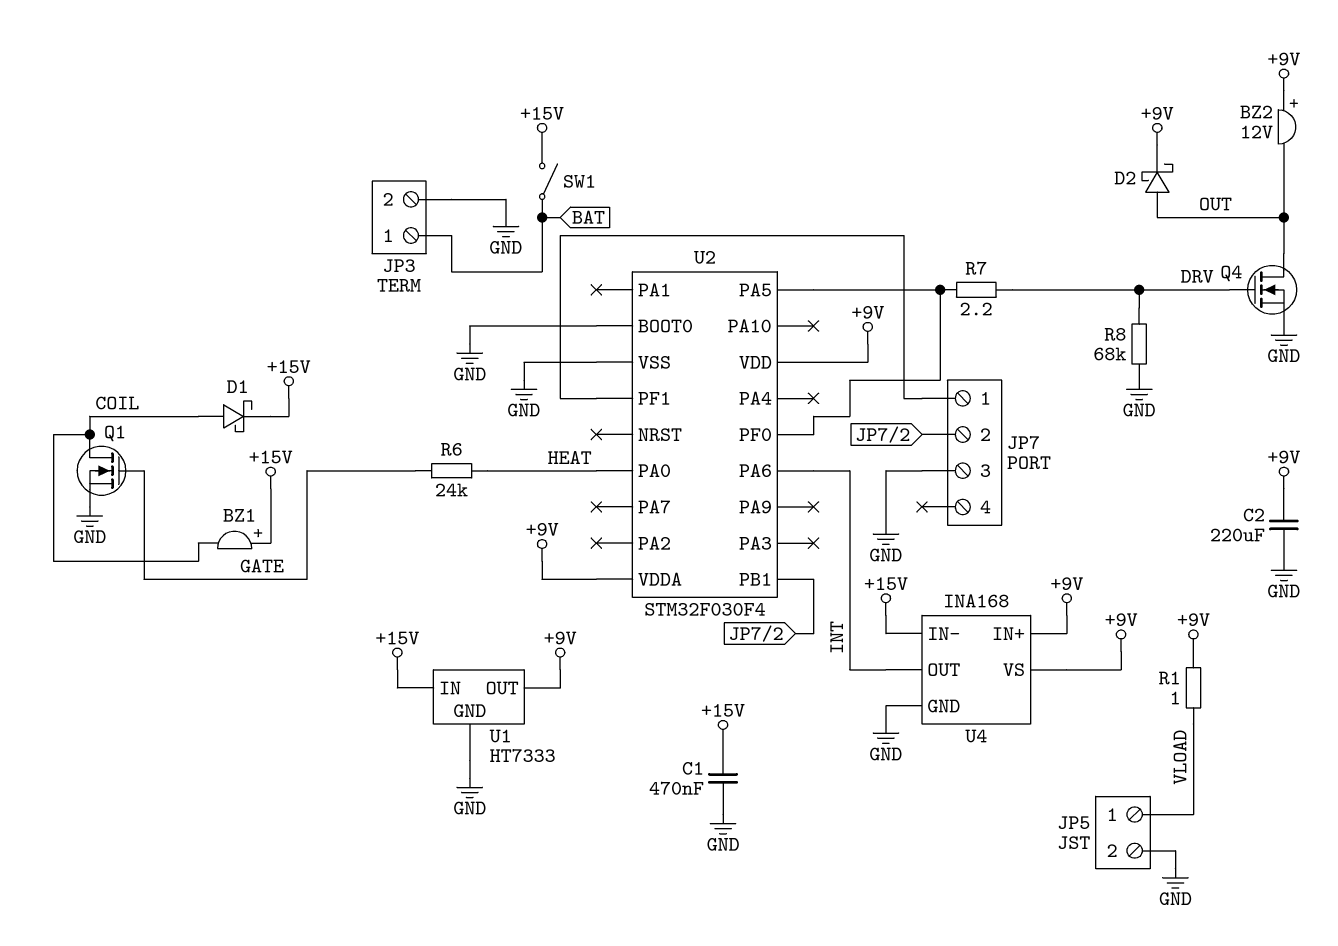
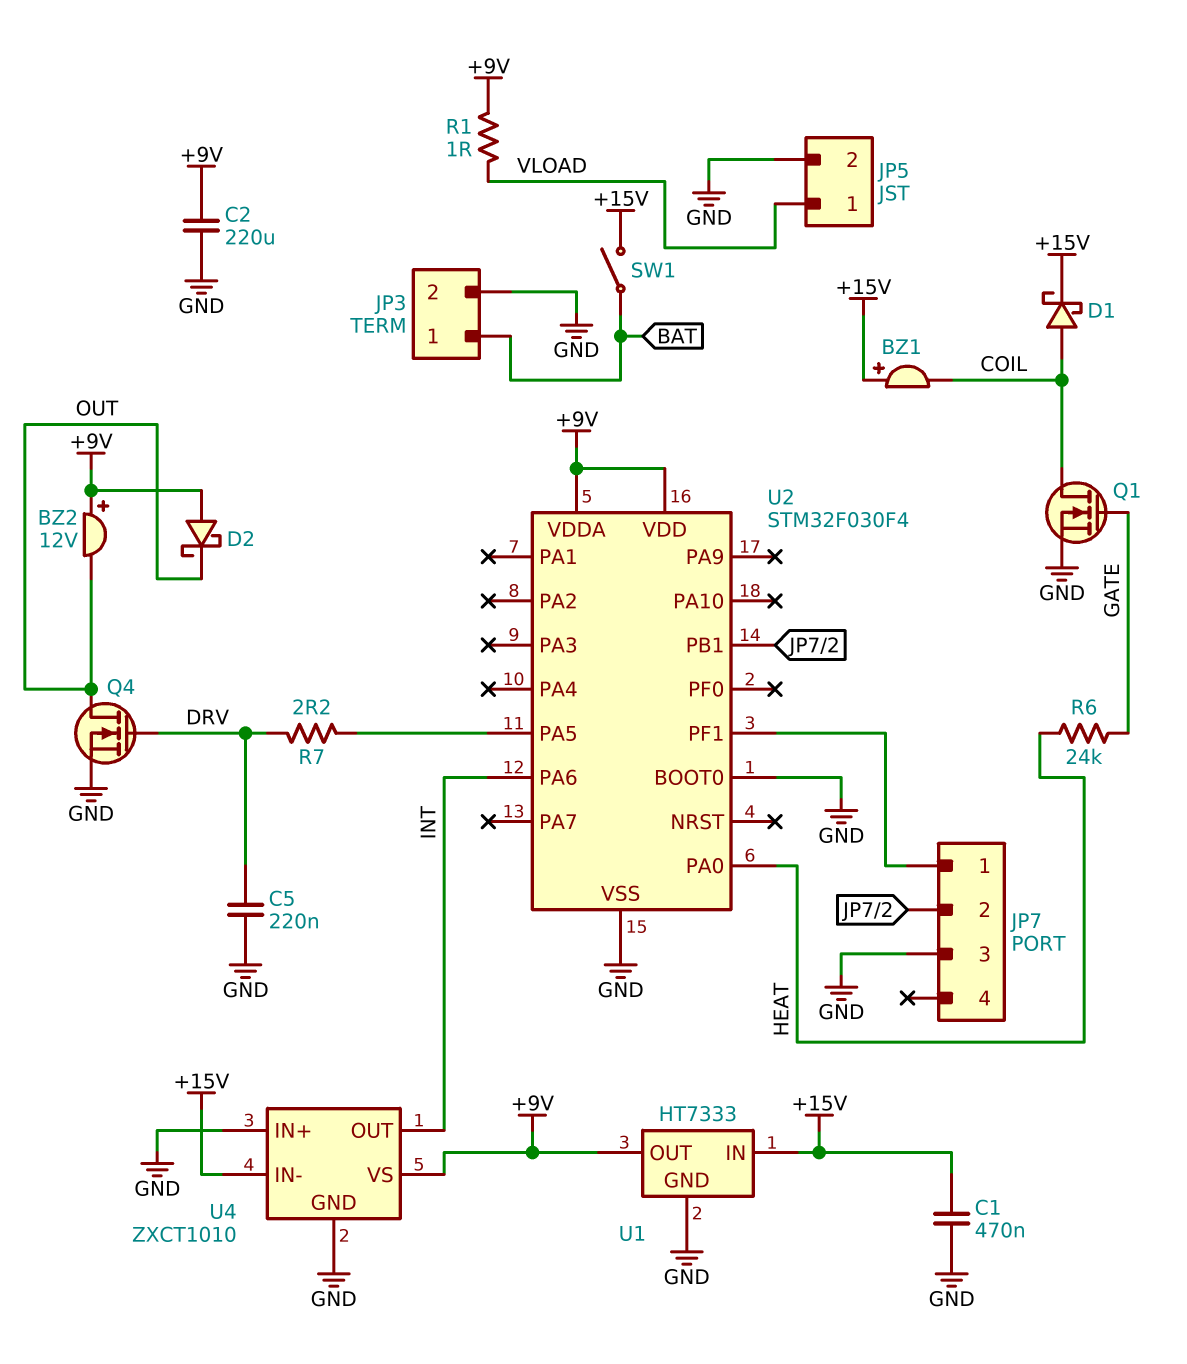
C5: none -> 220nF (DRV, GND)
D2: schottky (A OUT, K +9V) -> schottky (A +9V, K OUT)
R8: 68k (DRV, GND) -> none
U2 pin PF0: U2/PA5 -> none
U4: INA168 -> ZXCT1010
U4 pin IN+: +9V -> GND

